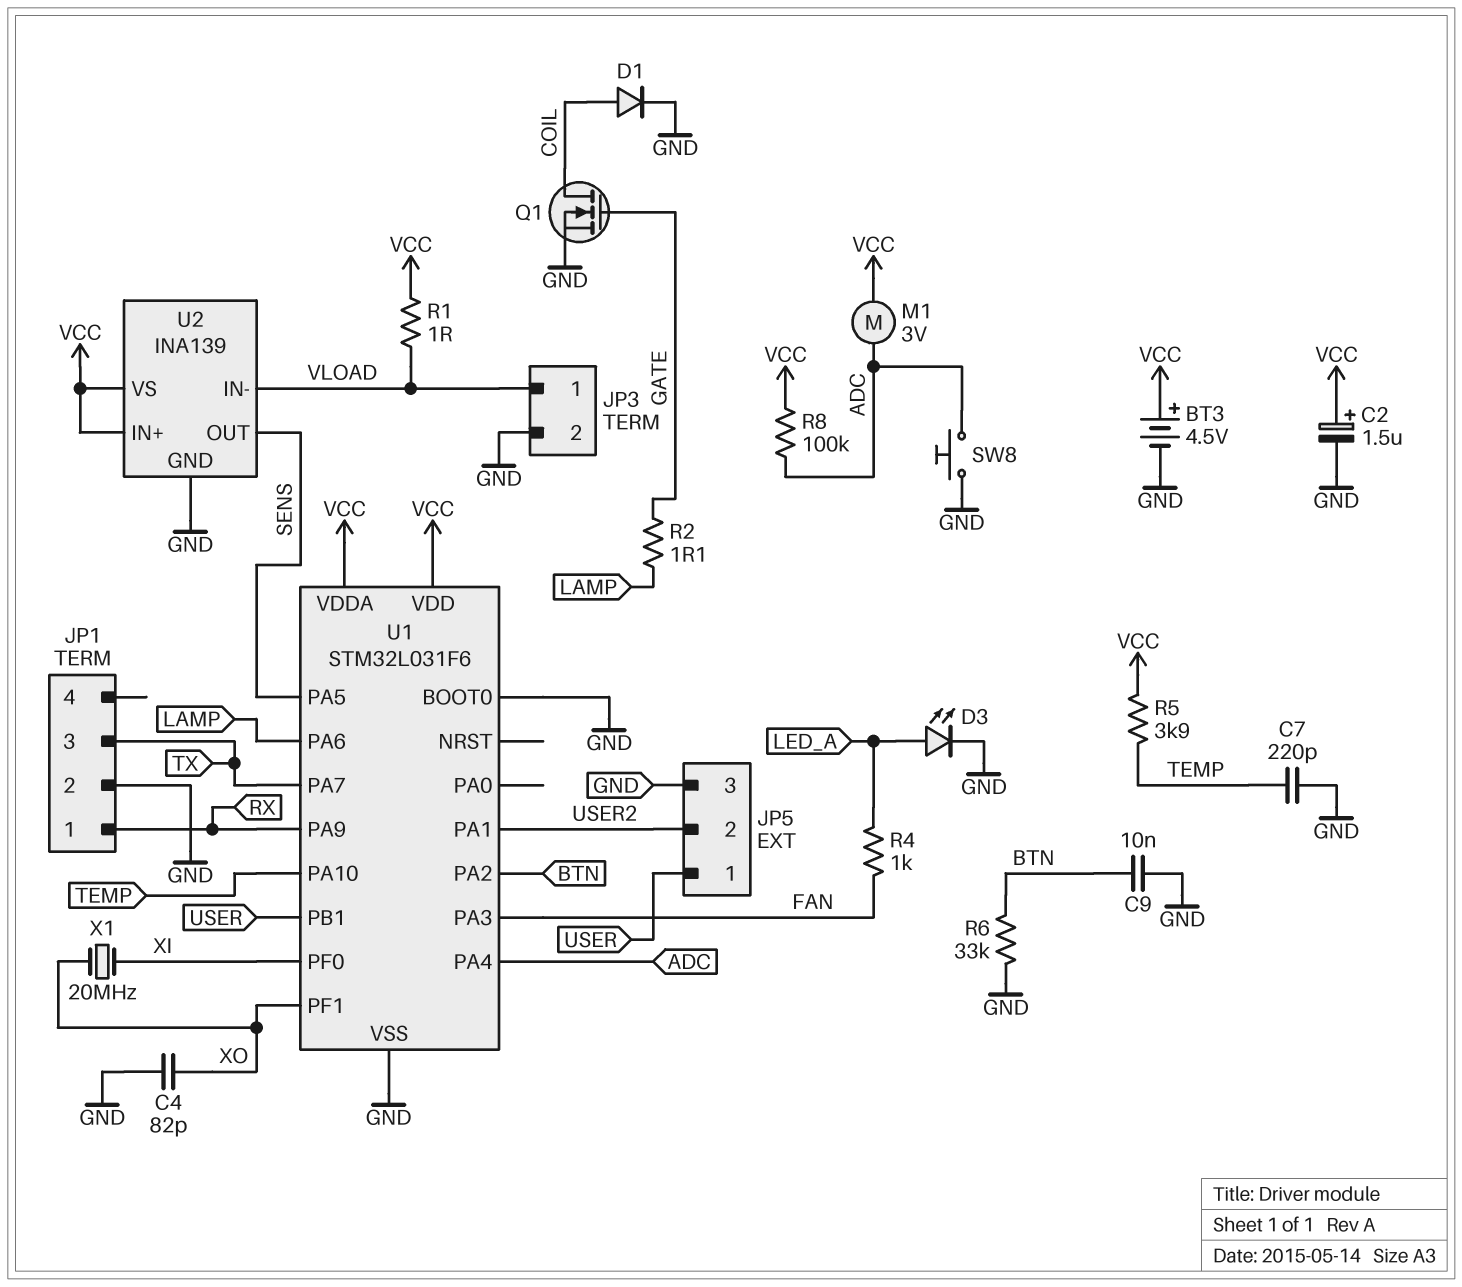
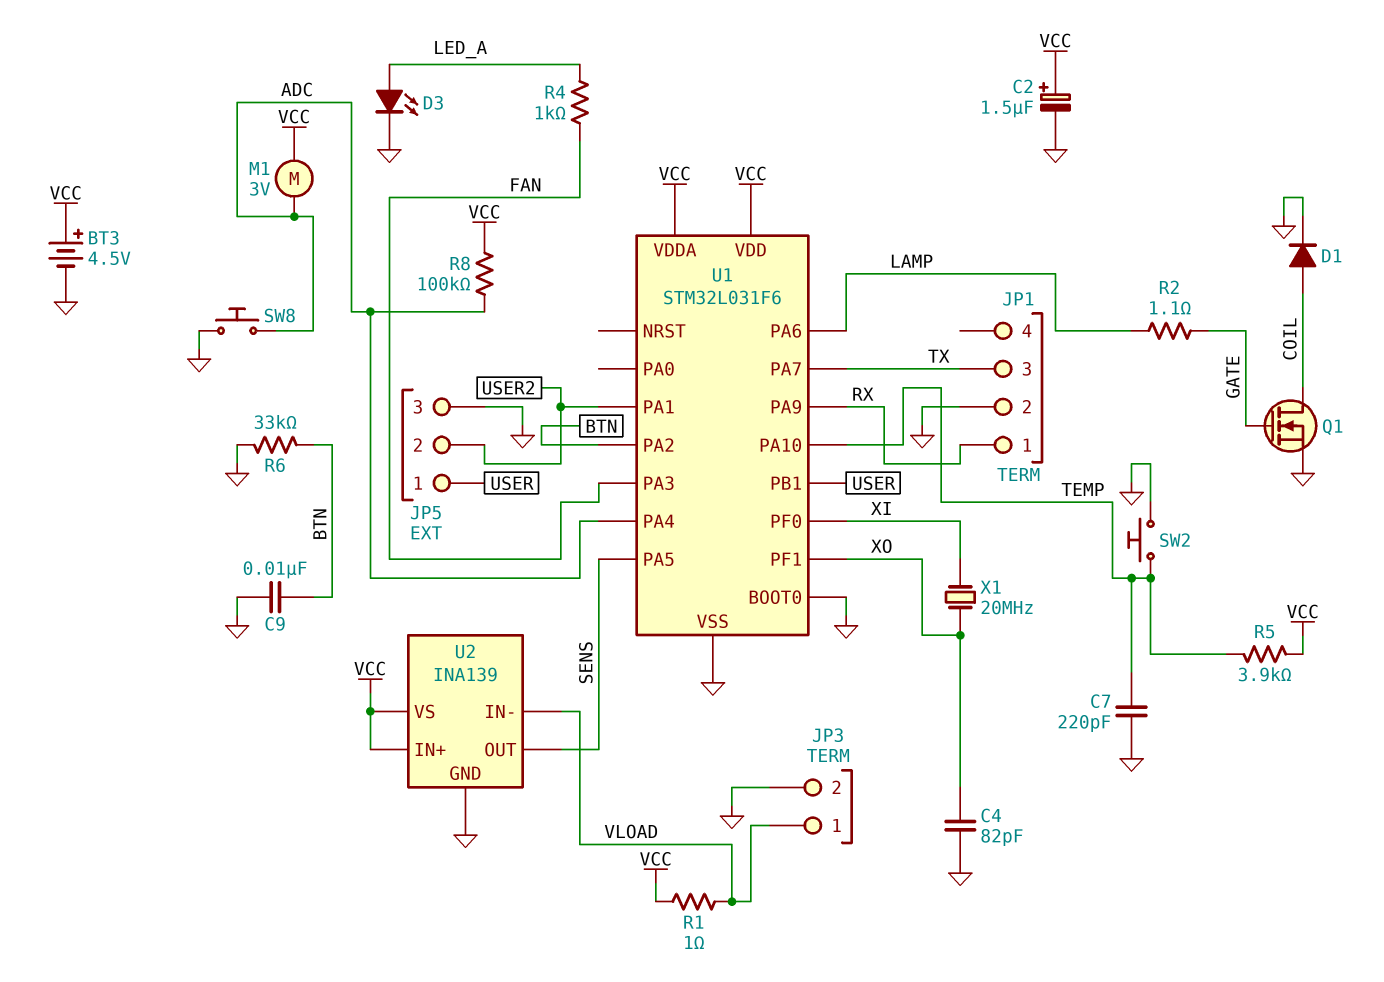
SW2: none -> button (GND, TEMP)

